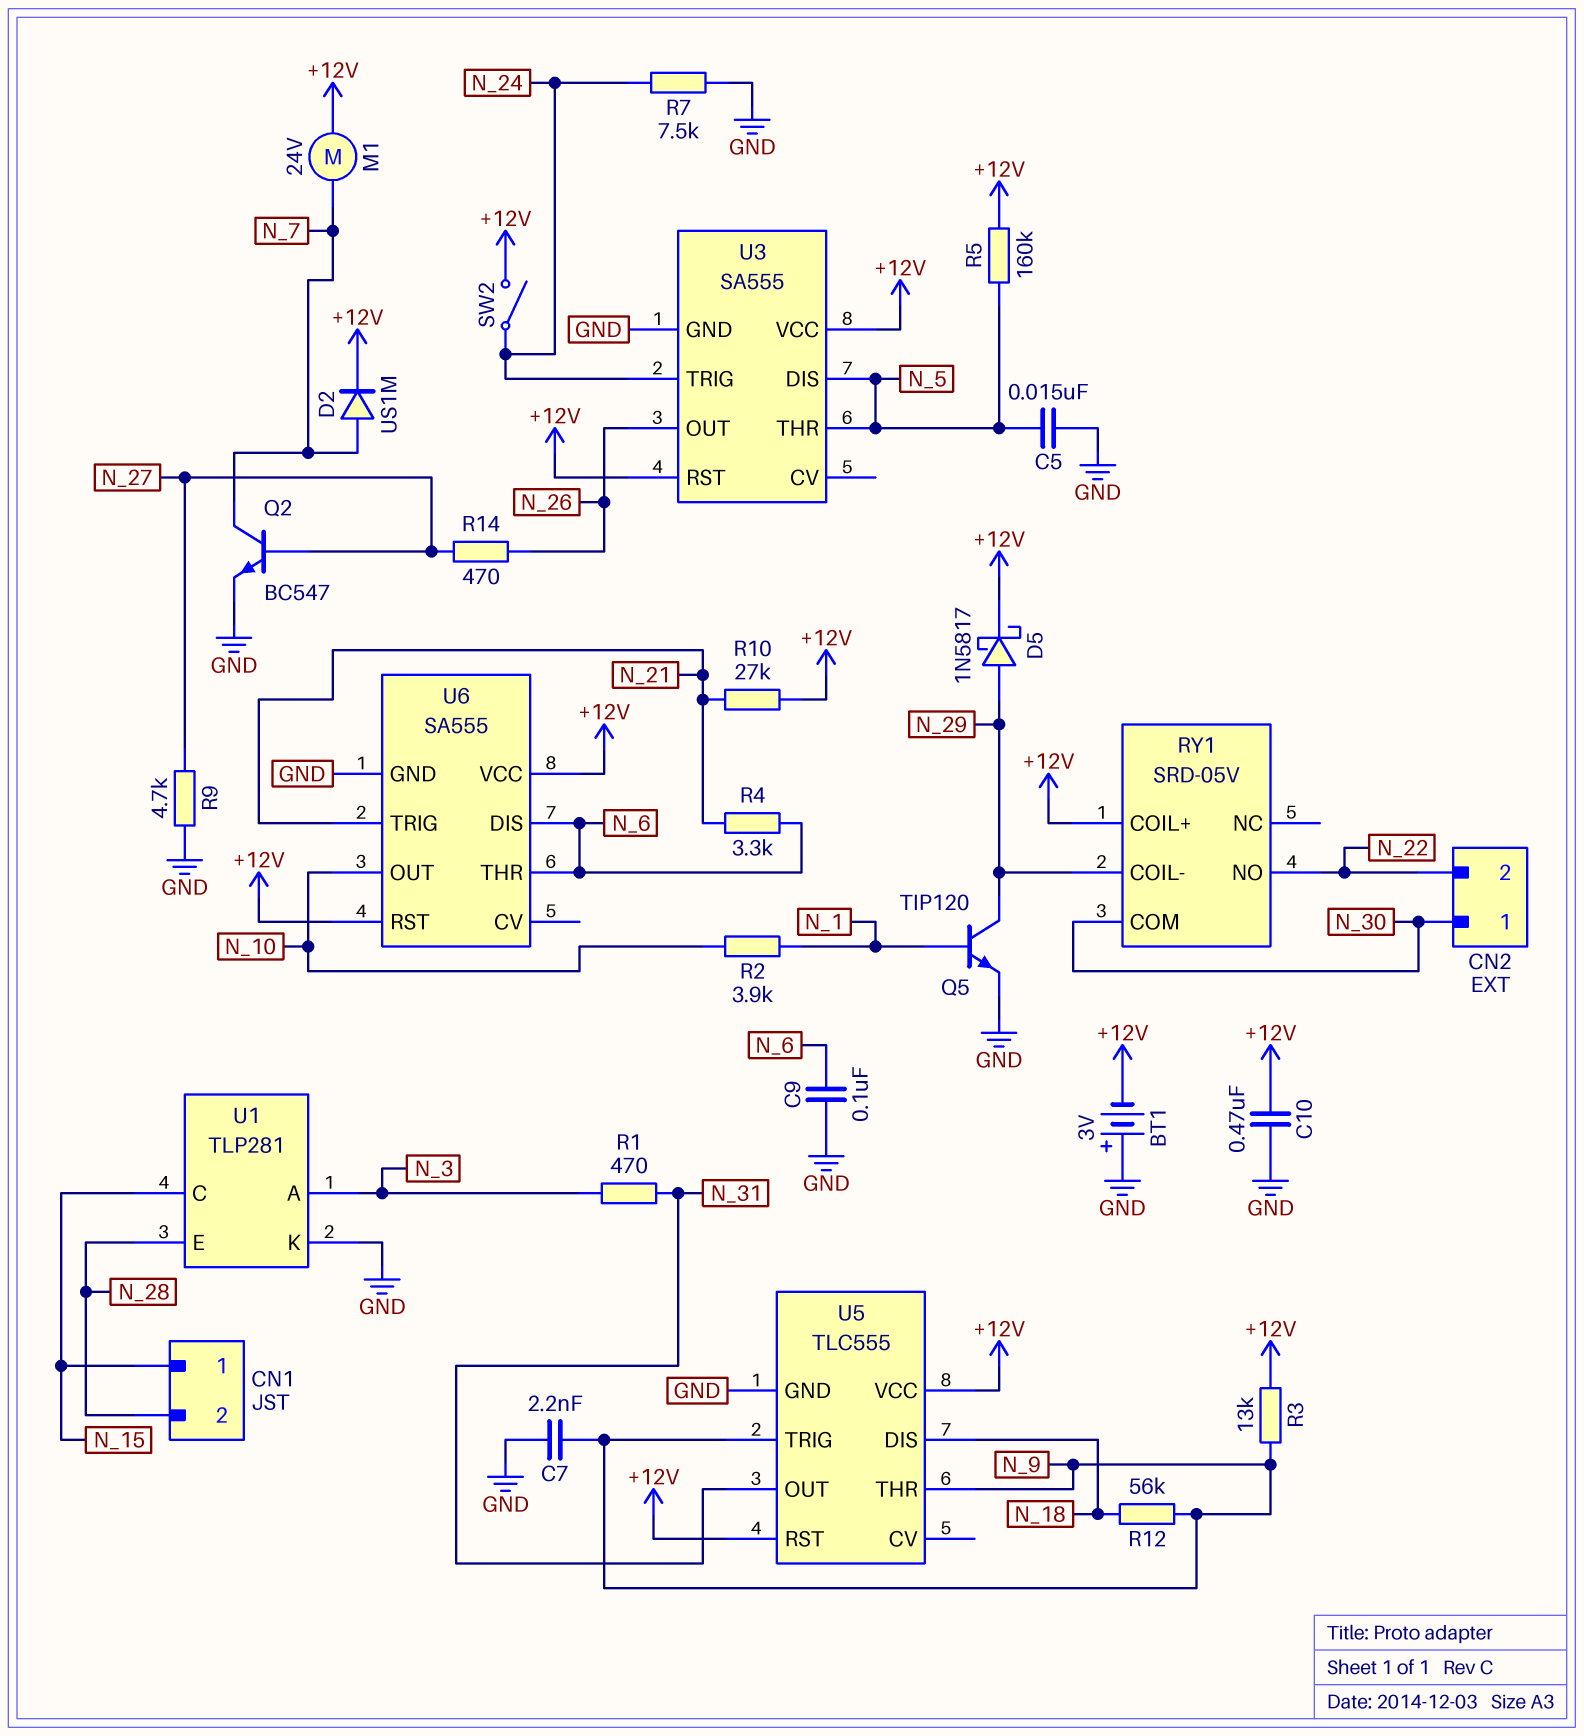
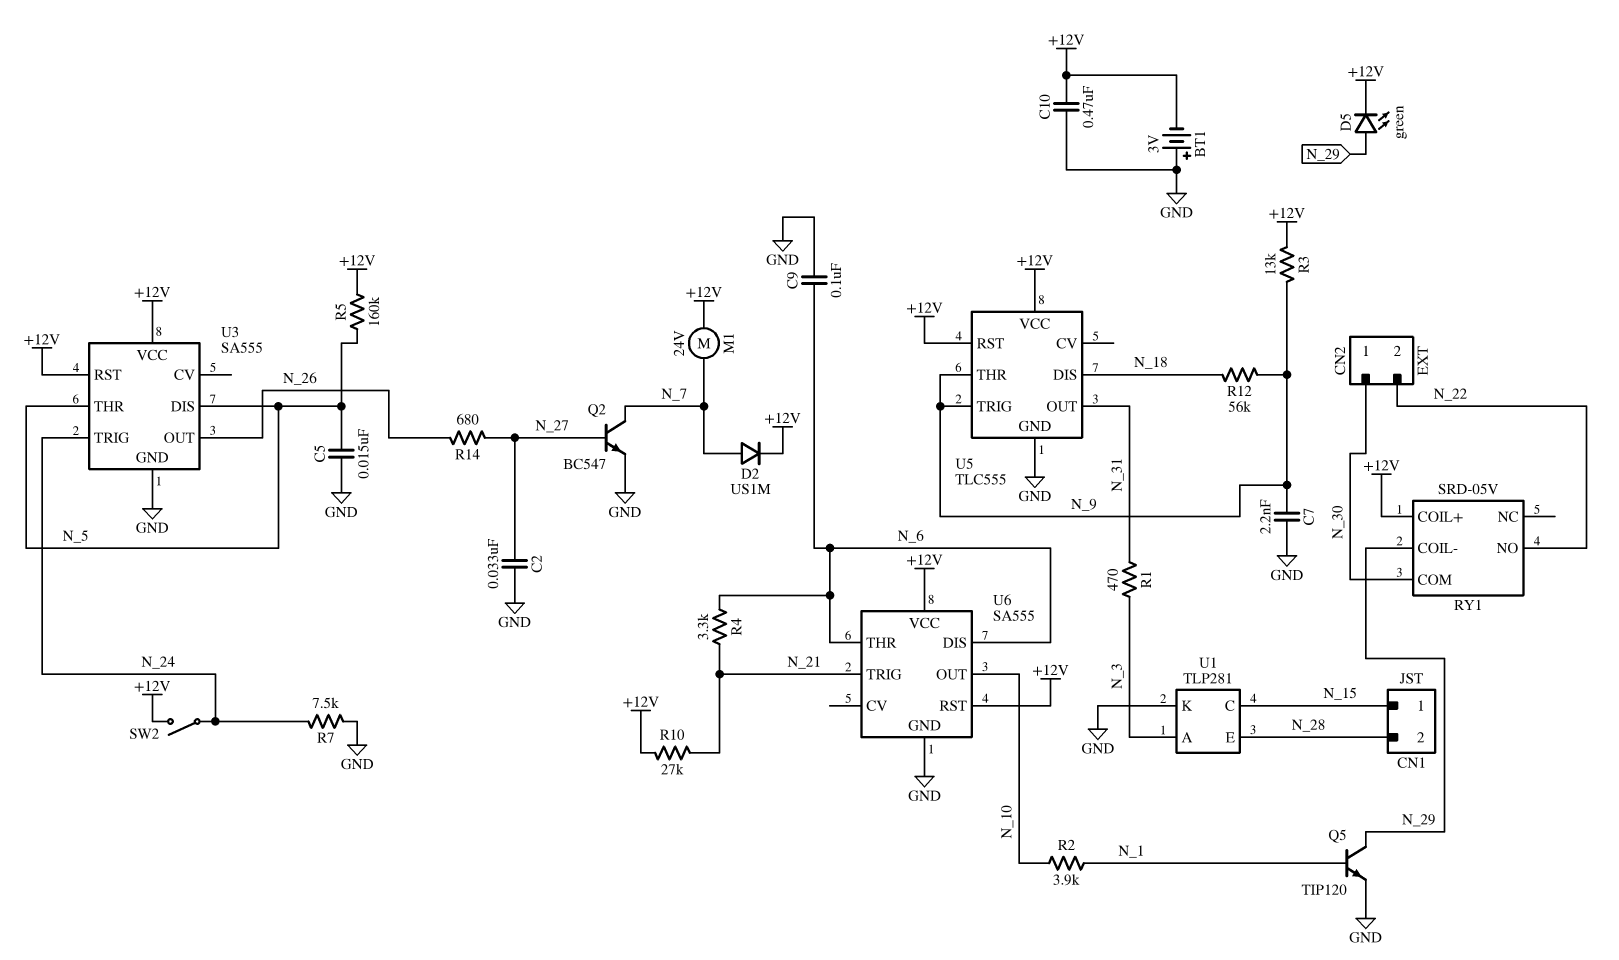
C2: none -> 33nF (GND, N_27)
D5: schottky 1N5817 (A N_29, K +12V) -> LED green (A N_29, K +12V)
R9: 4.7k (GND, N_27) -> none
R14: 470 (N_26, N_27) -> 680 (N_26, N_27)

